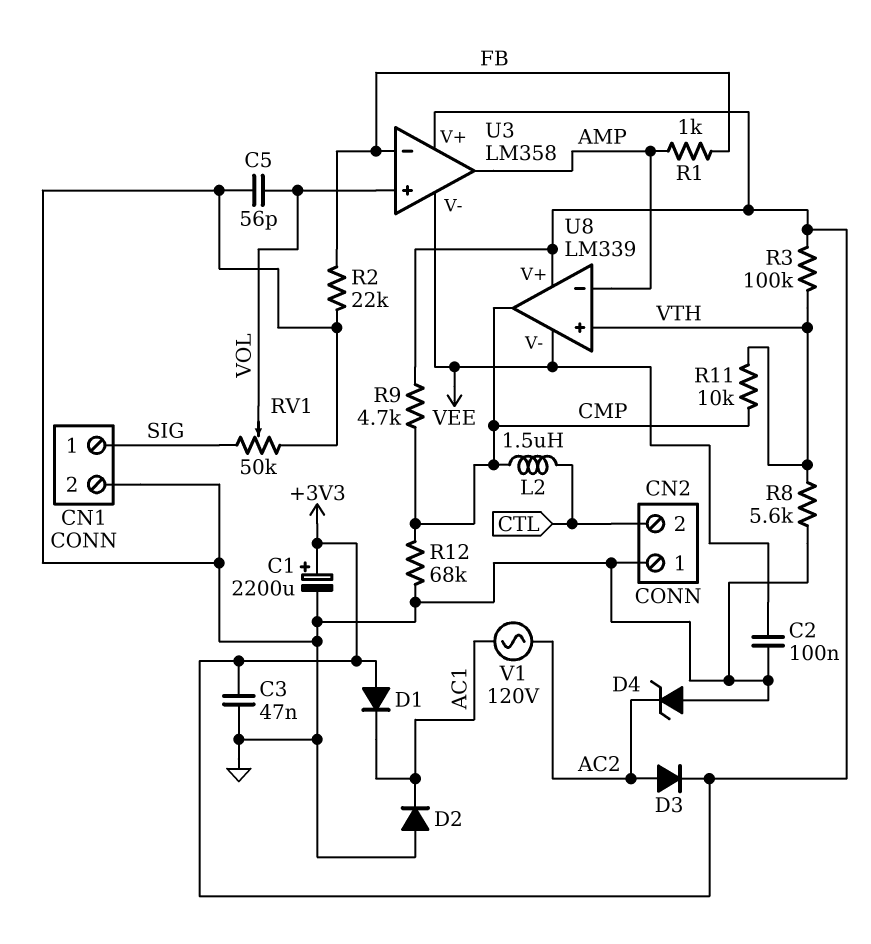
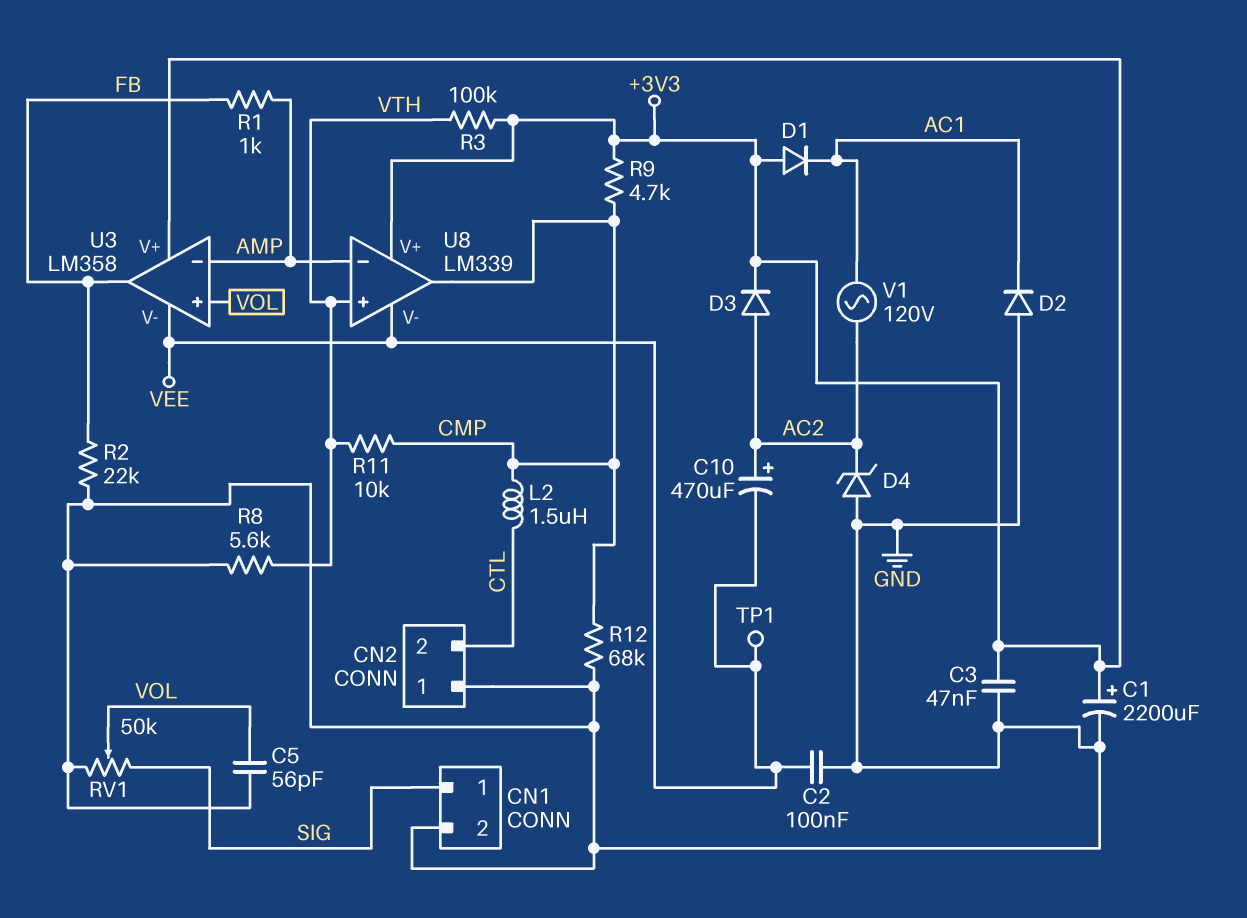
C10: none -> 470uF (plus AC2, minus VEE)
TP1: none -> test point (VEE)
U3 pin in-: FB -> AMP
U3 pin out: AMP -> FB

